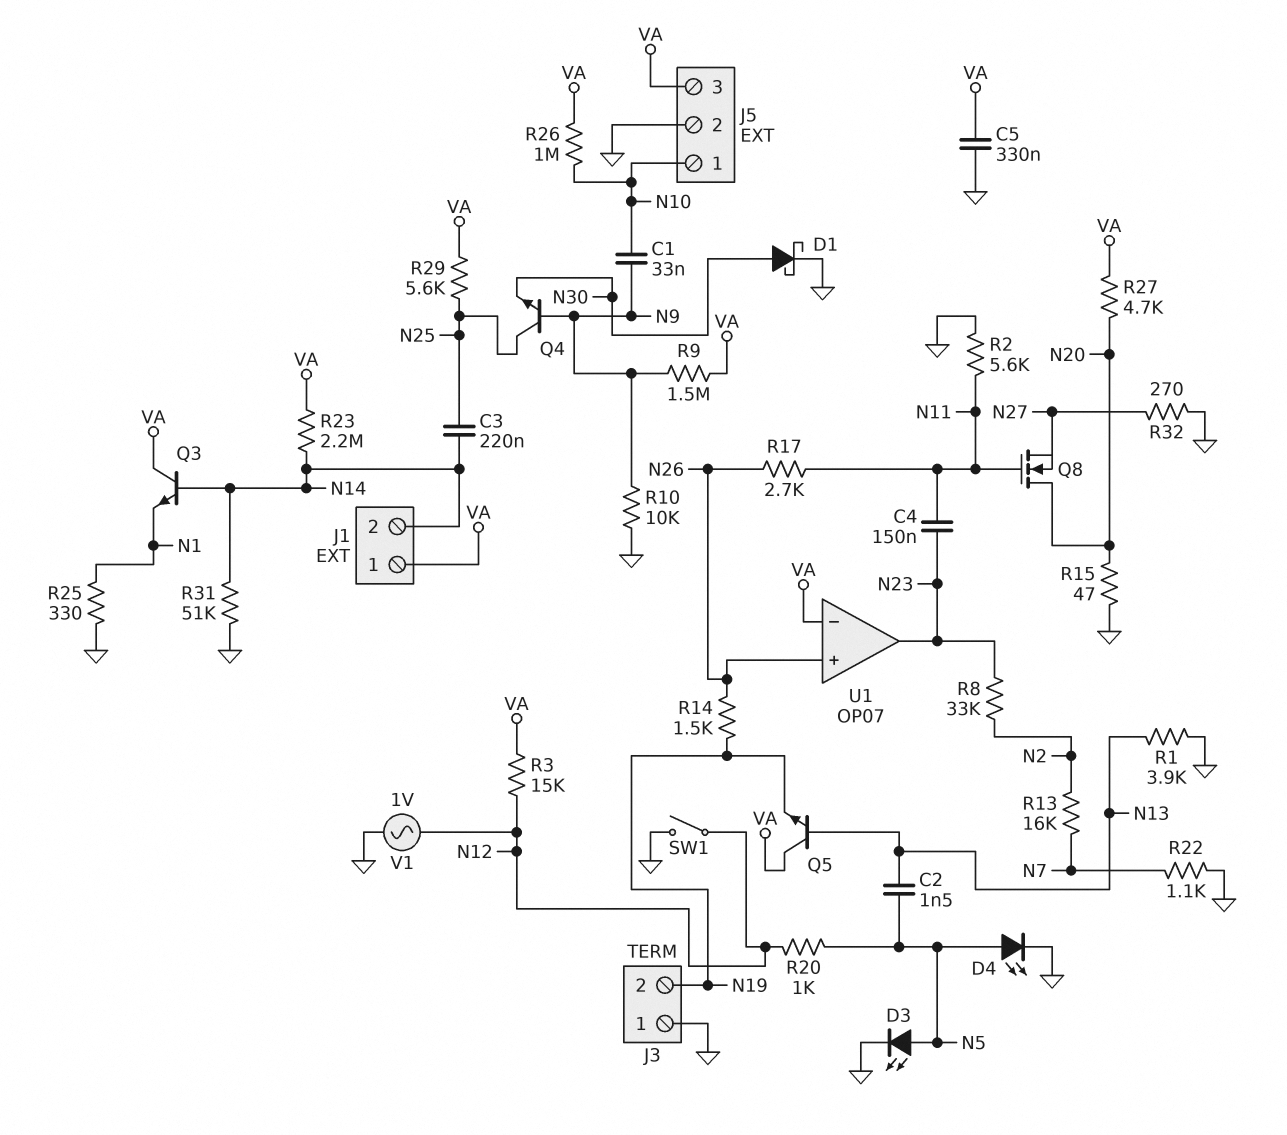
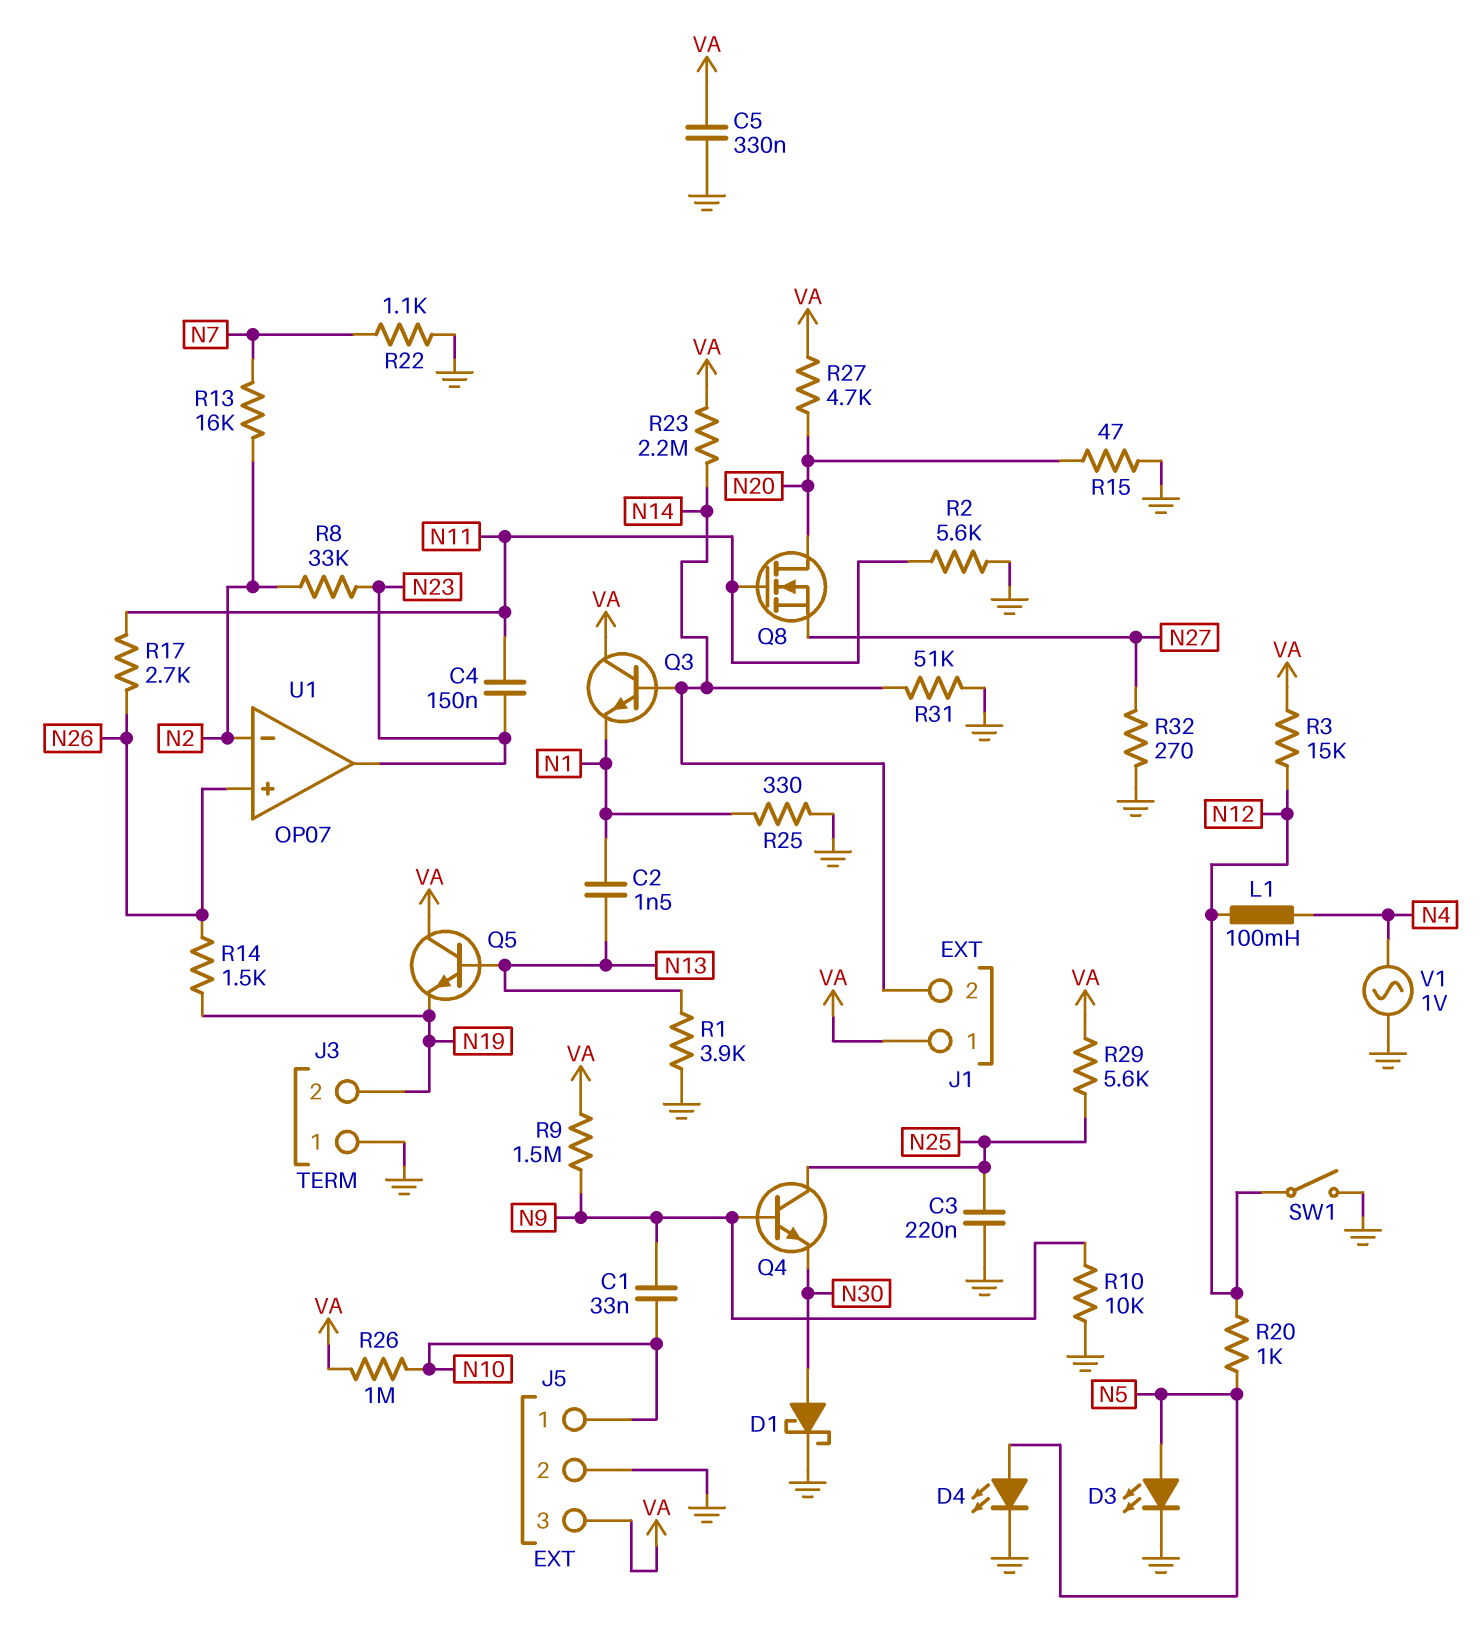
C2: 1.5nF (N5, N13) -> 1.5nF (N1, N13)
C3: 220nF (N14, N25) -> 220nF (GND, N25)
L1: none -> 100mH (N4, N12)
U1 pin in-: VA -> N2
V1: AC 1V (GND, N12) -> AC 1V (GND, N4)

